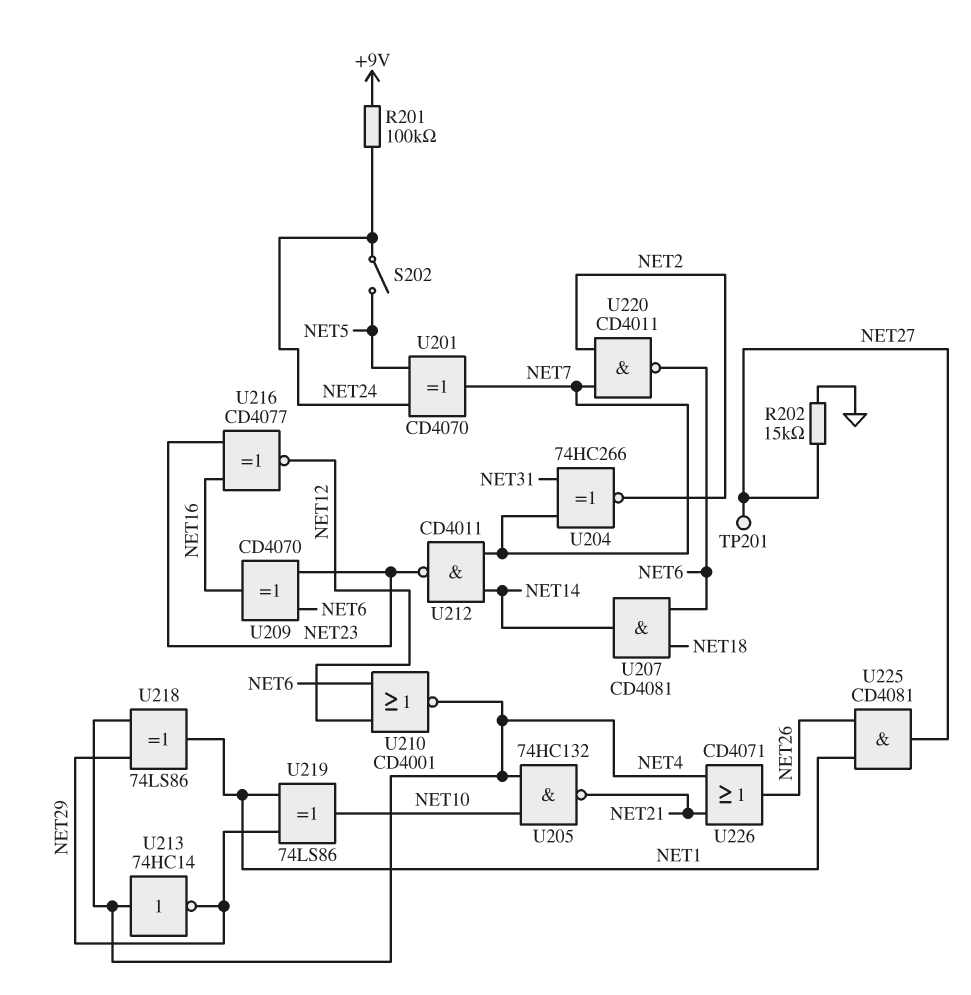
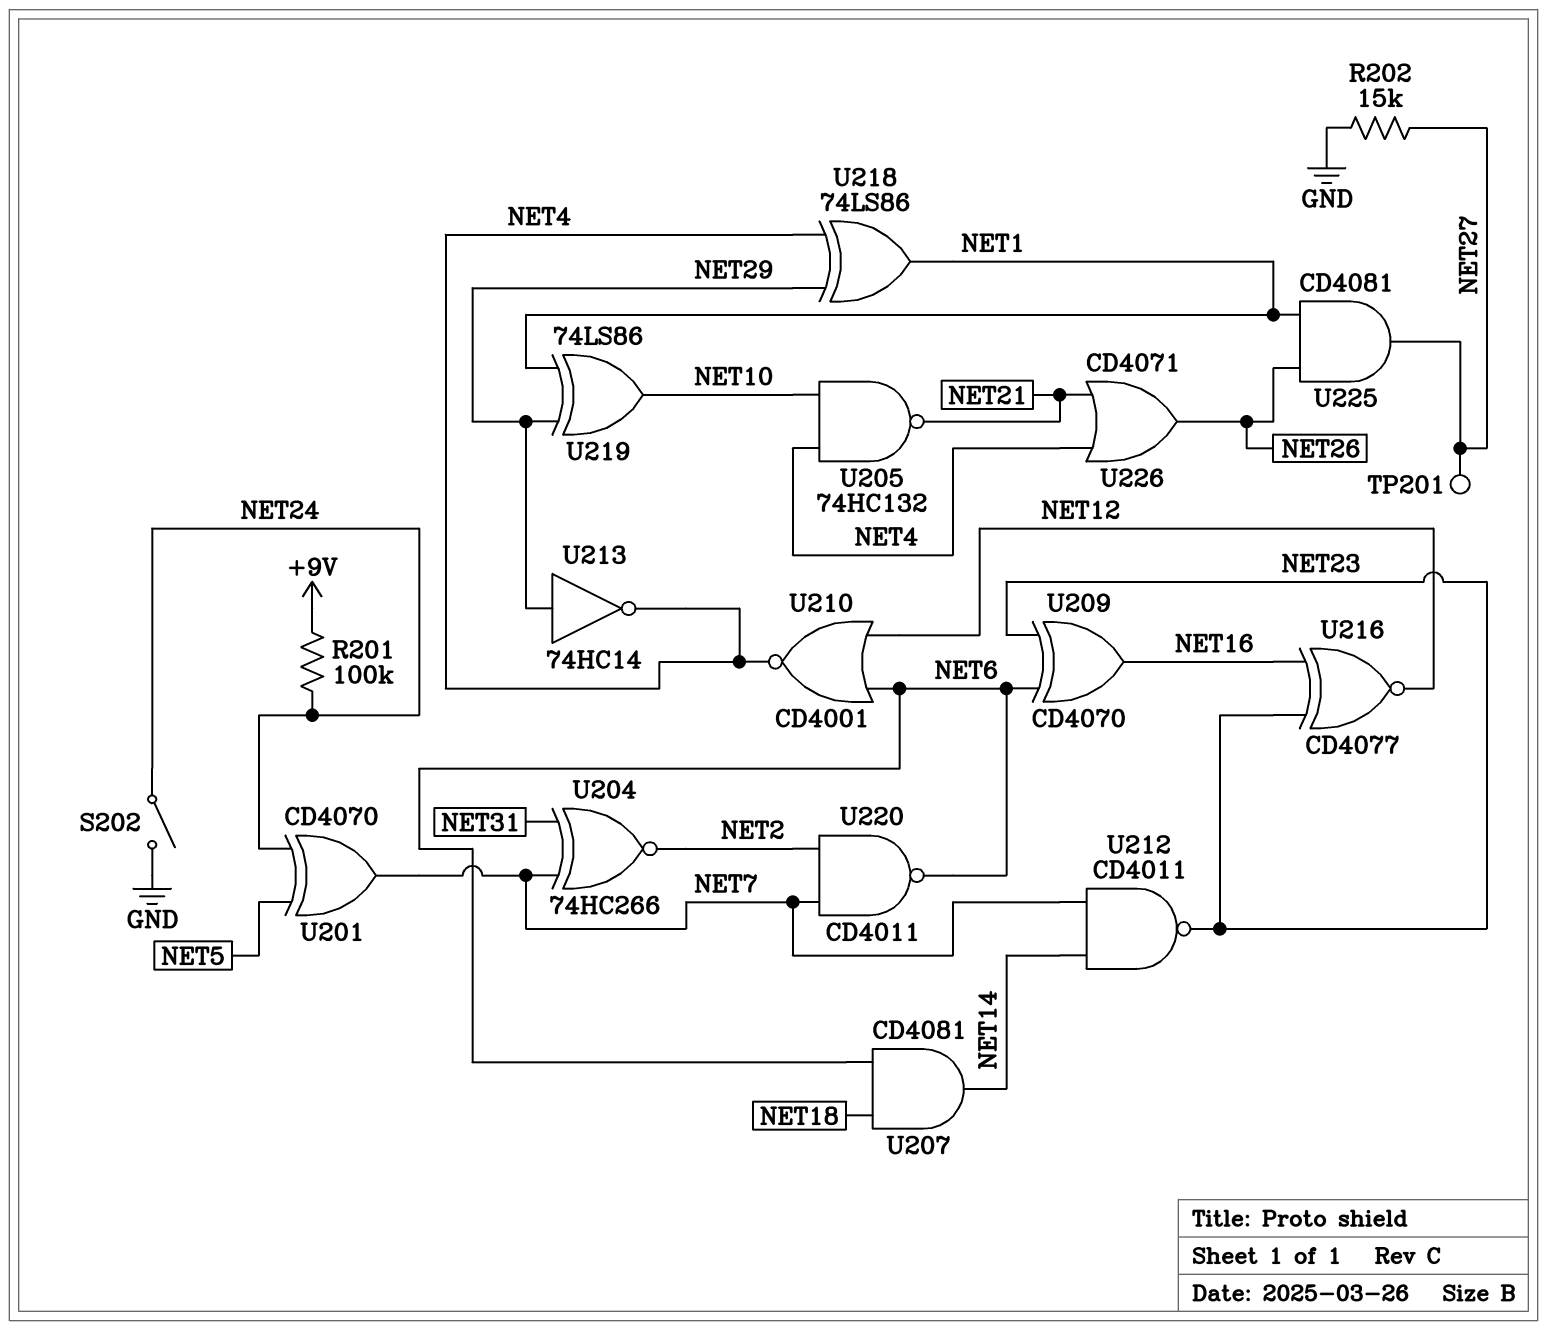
S202: switch (NET5, NET24) -> switch (GND, NET24)
U213: NOT 74HC14 (in NET4, out NET29) -> NOT 74HC14 (in NET29, out NET4)

